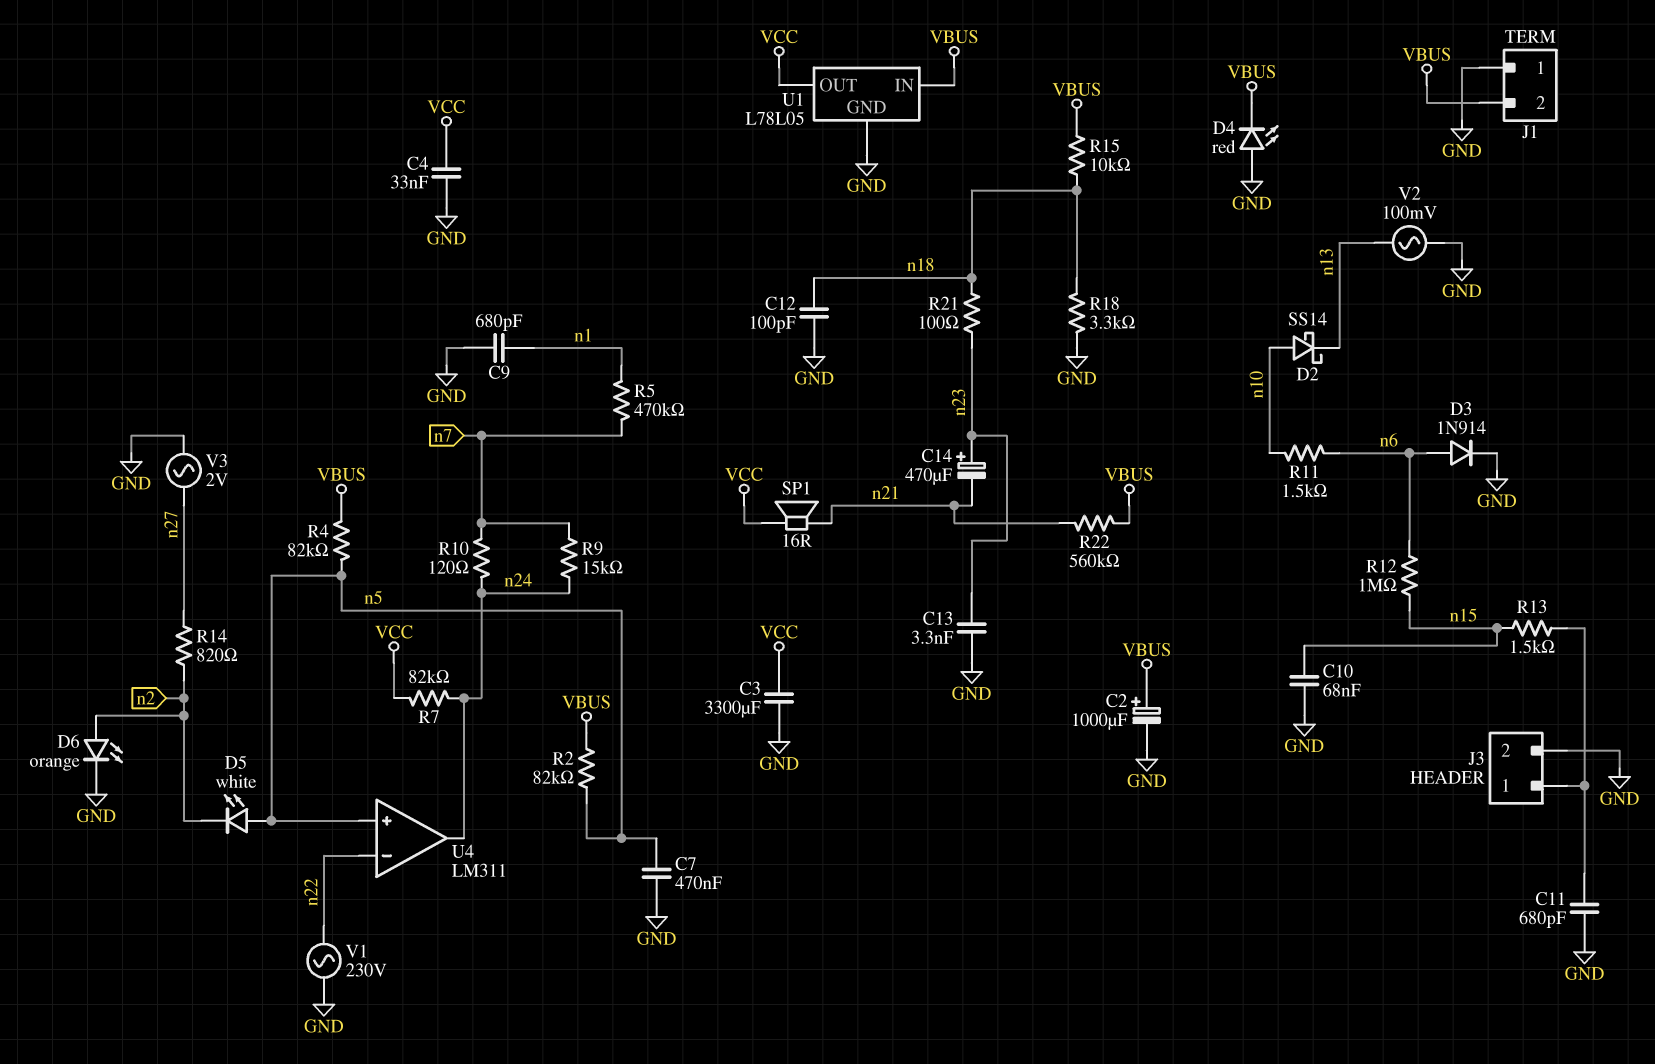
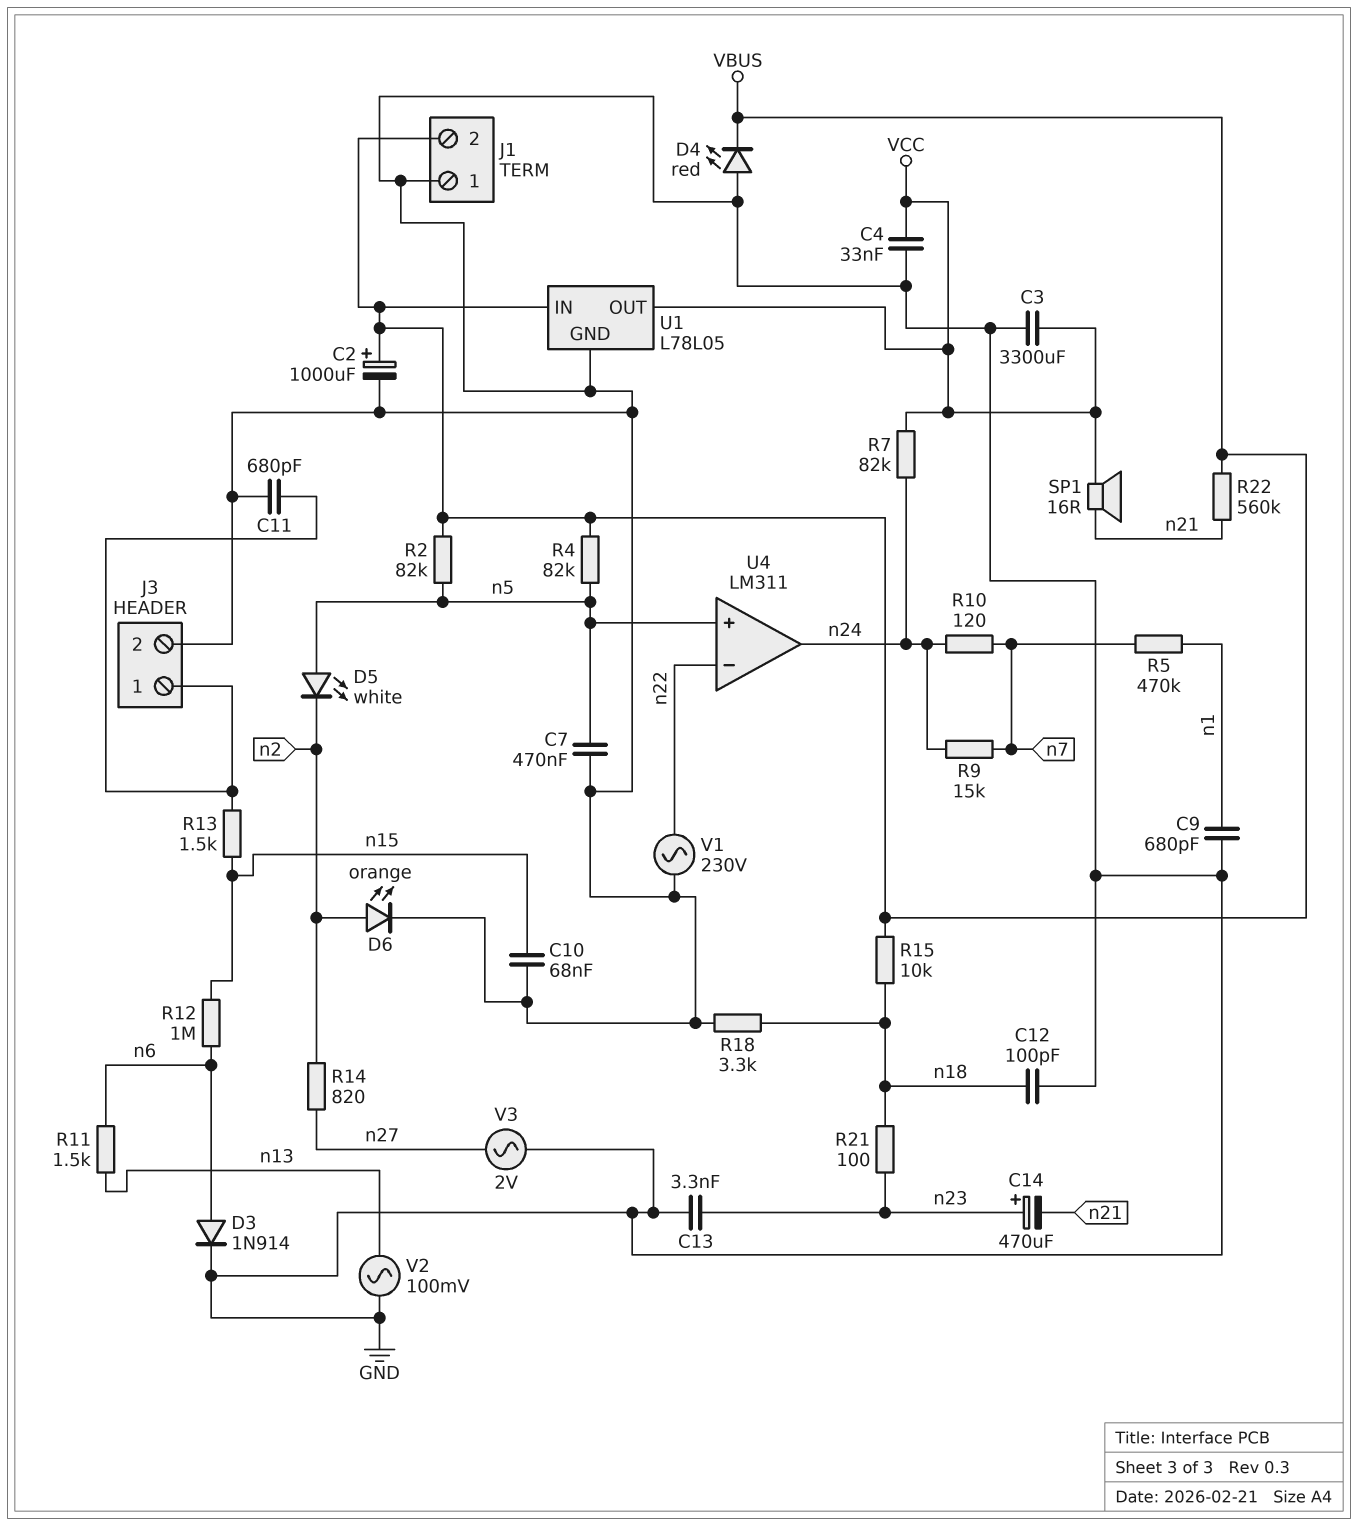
D2: schottky SS14 (A n10, K n13) -> none
R11: 1.5k (n6, n10) -> 1.5k (n6, n13)

